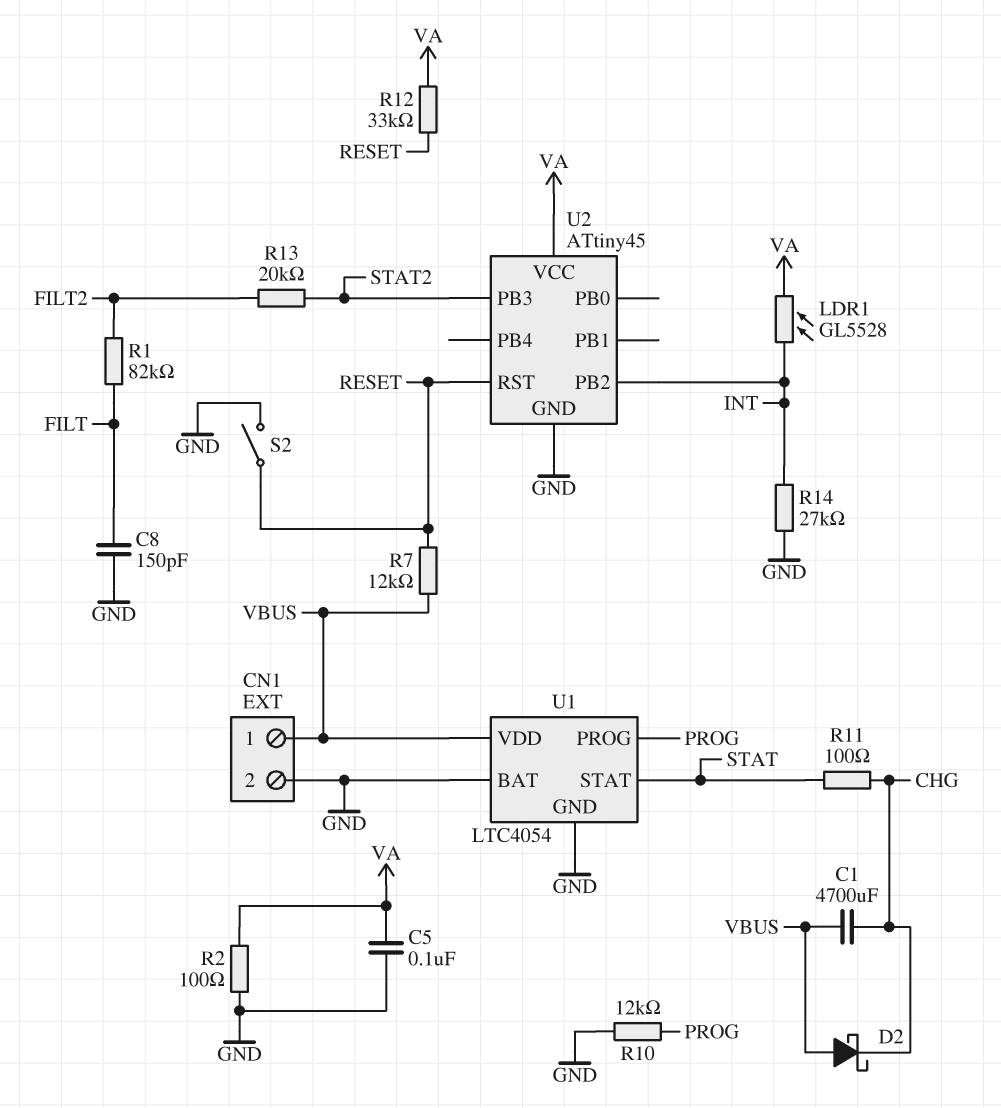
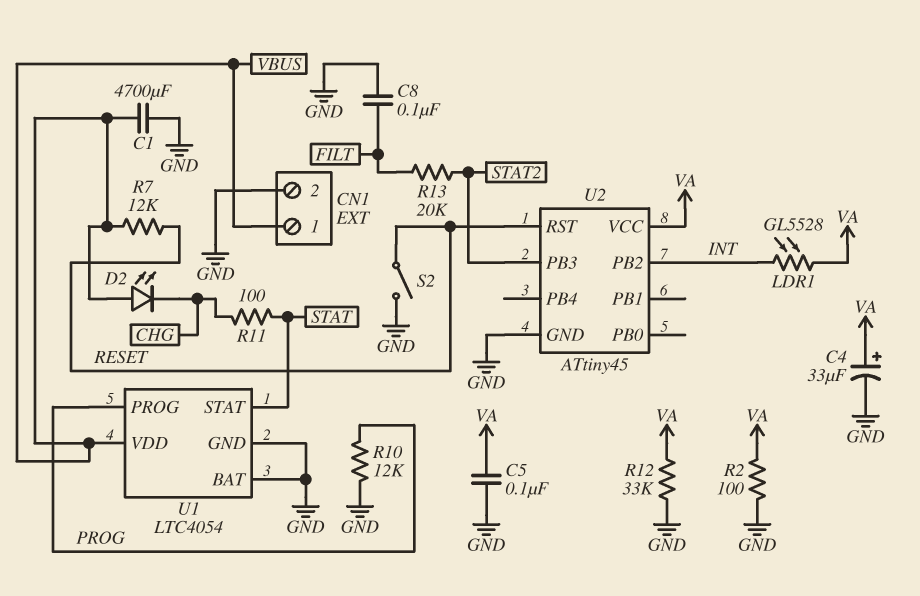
C1: 4700uF (CHG, VBUS) -> 4700uF (GND, VBUS)
C4: none -> 33uF (plus VA, minus GND)
C8: 150pF (FILT, GND) -> 100nF (FILT, GND)
D2: schottky (A VBUS, K CHG) -> LED (A VBUS, K CHG)
R1: 82k (FILT, FILT2) -> none
R12: 33k (RESET, VA) -> 33k (GND, VA)
R13: 20k (FILT2, STAT2) -> 20k (FILT, STAT2)
R14: 27k (GND, INT) -> none

